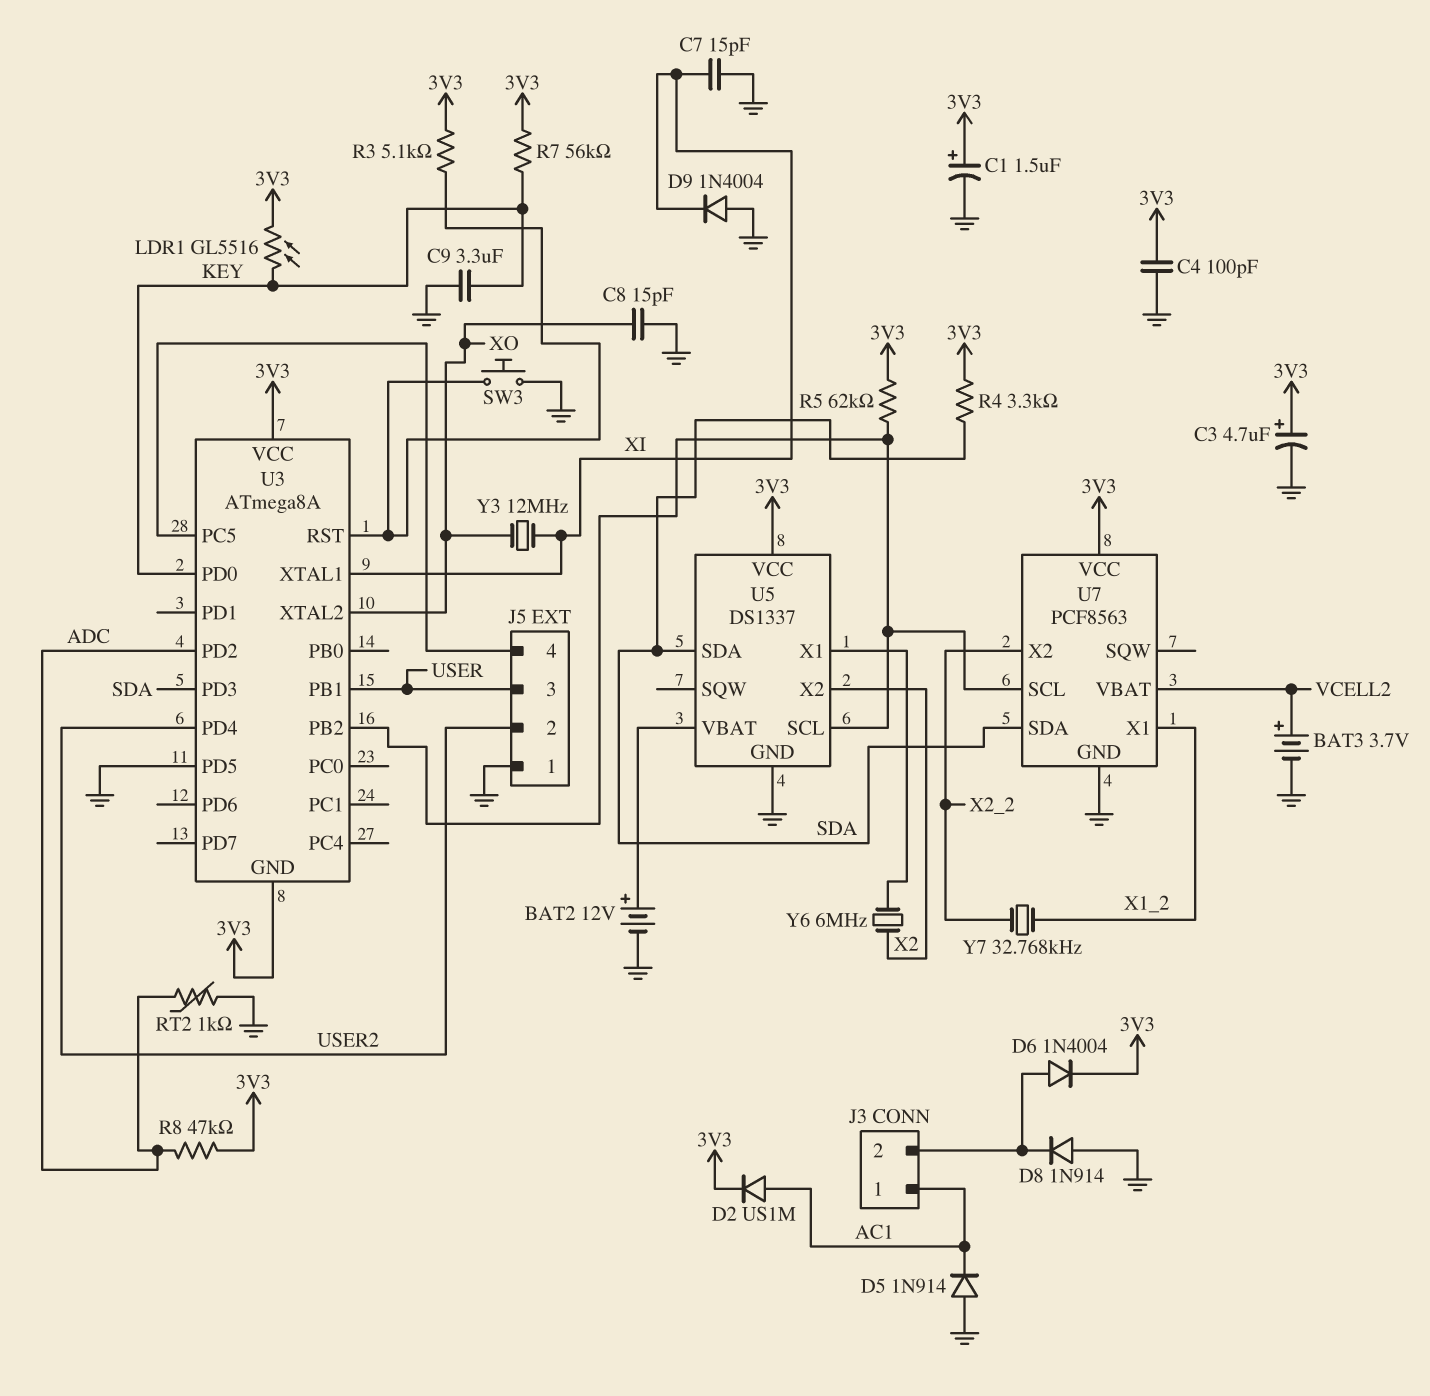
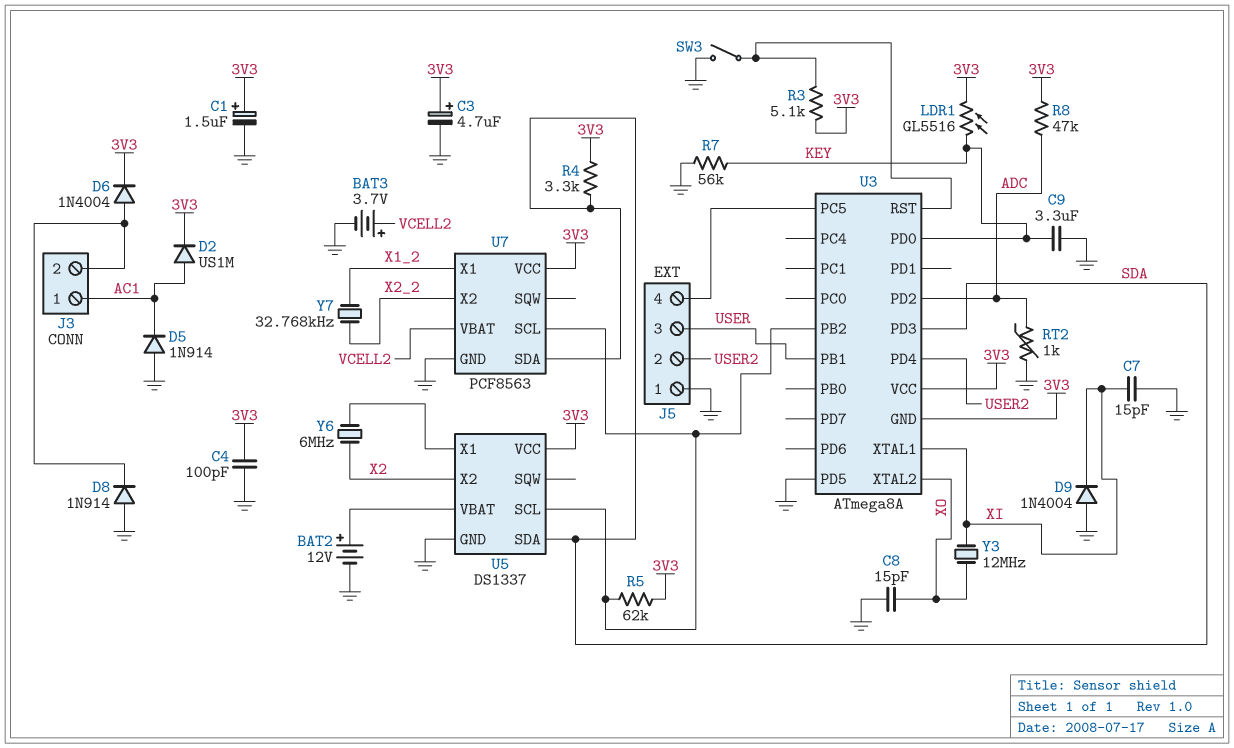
R7: 56k (3V3, KEY) -> 56k (GND, KEY)
SW3: button (GND, U3/RST) -> switch (GND, U3/RST)

